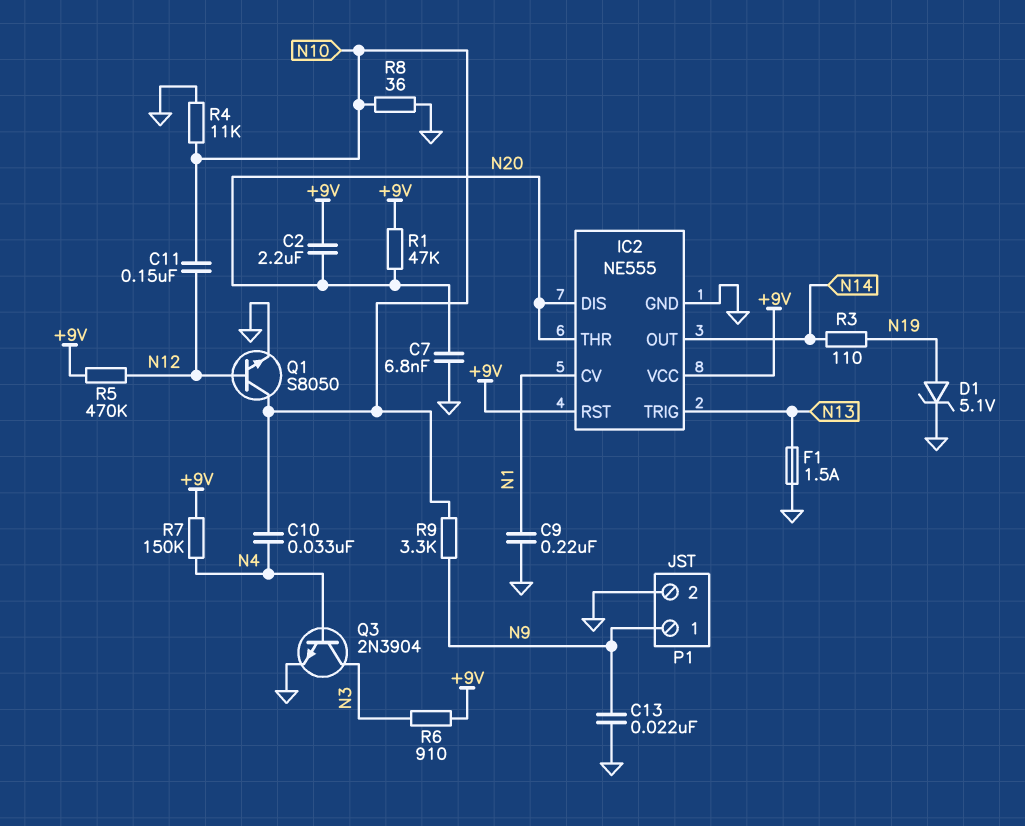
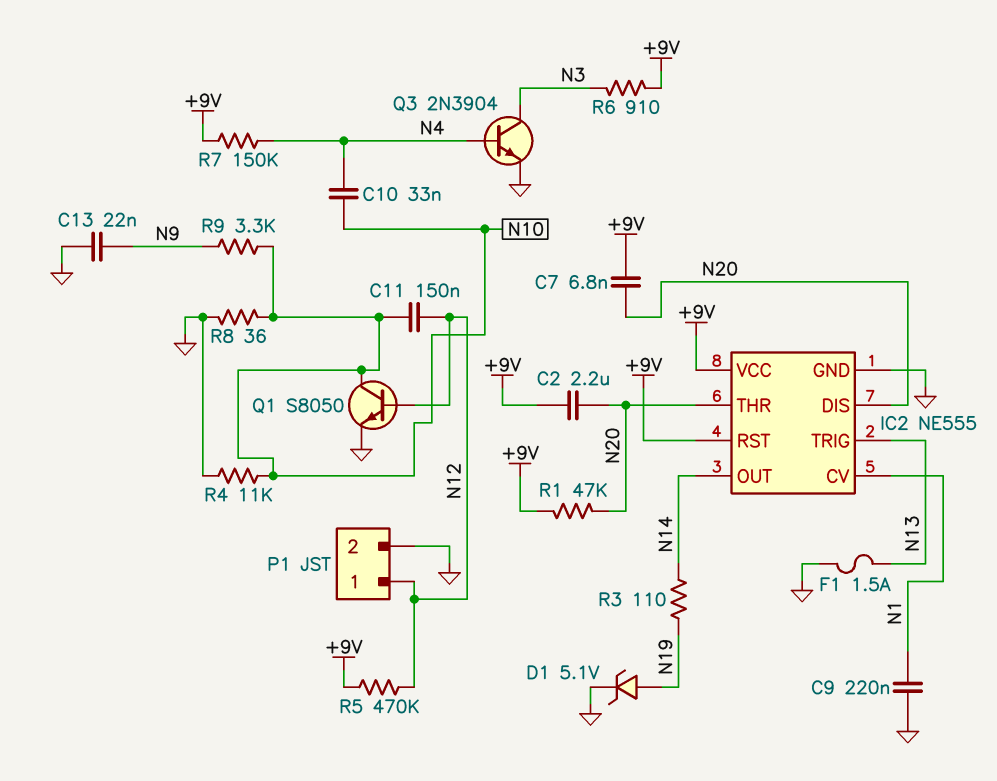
C7: 6.8nF (GND, N20) -> 6.8nF (+9V, N20)
P1 pin 1: N9 -> N12

